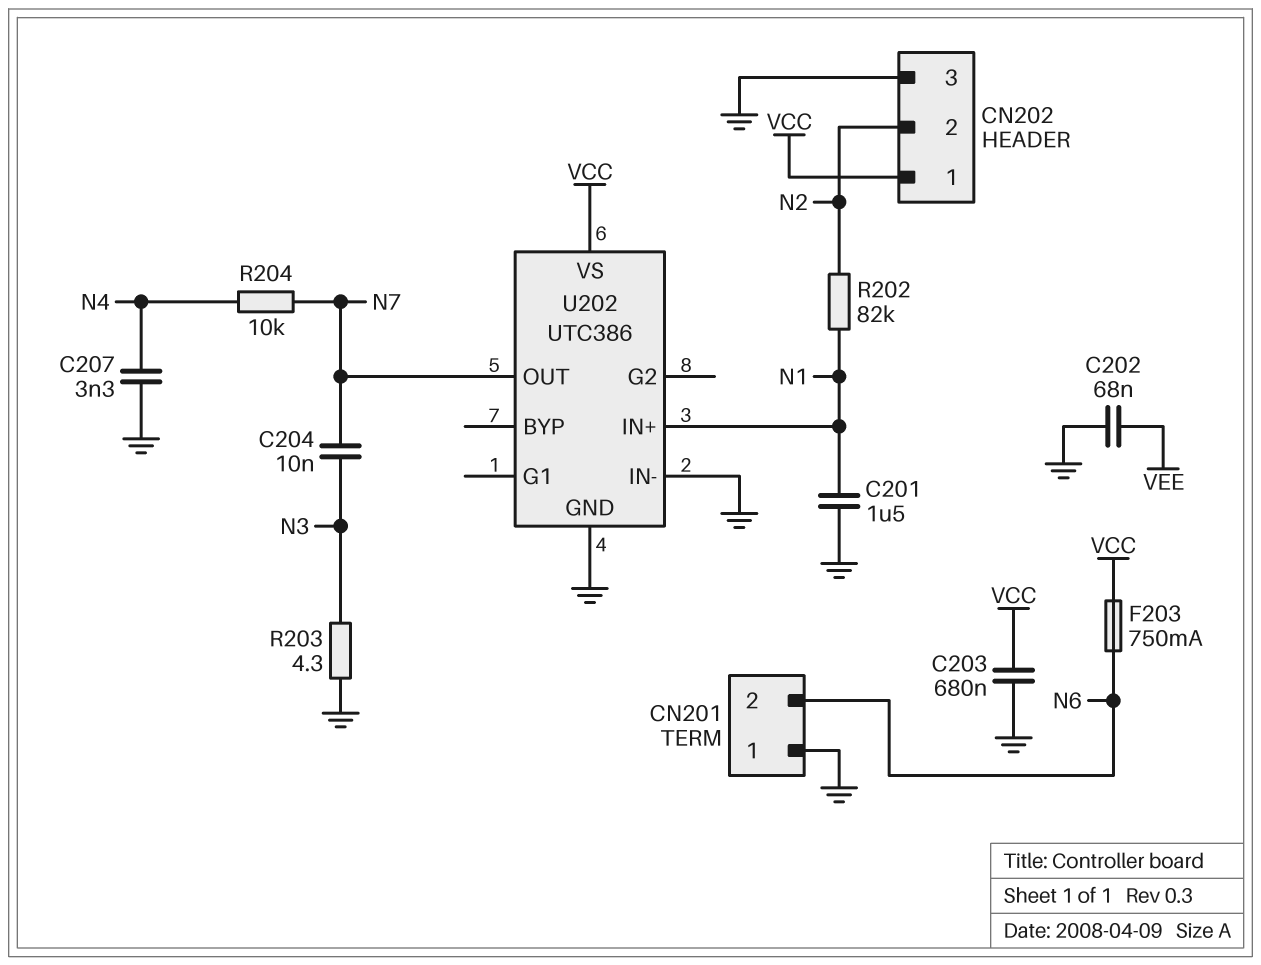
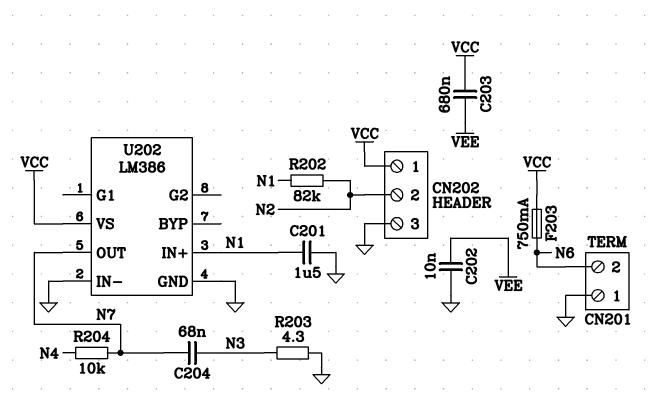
C202: 68nF (GND, VEE) -> 10nF (GND, VEE)
C203: 680nF (GND, VCC) -> 680nF (VCC, VEE)
C204: 10nF (N3, N7) -> 68nF (N3, N7)
C207: 3.3nF (GND, N4) -> none
U202: UTC386 -> LM386

